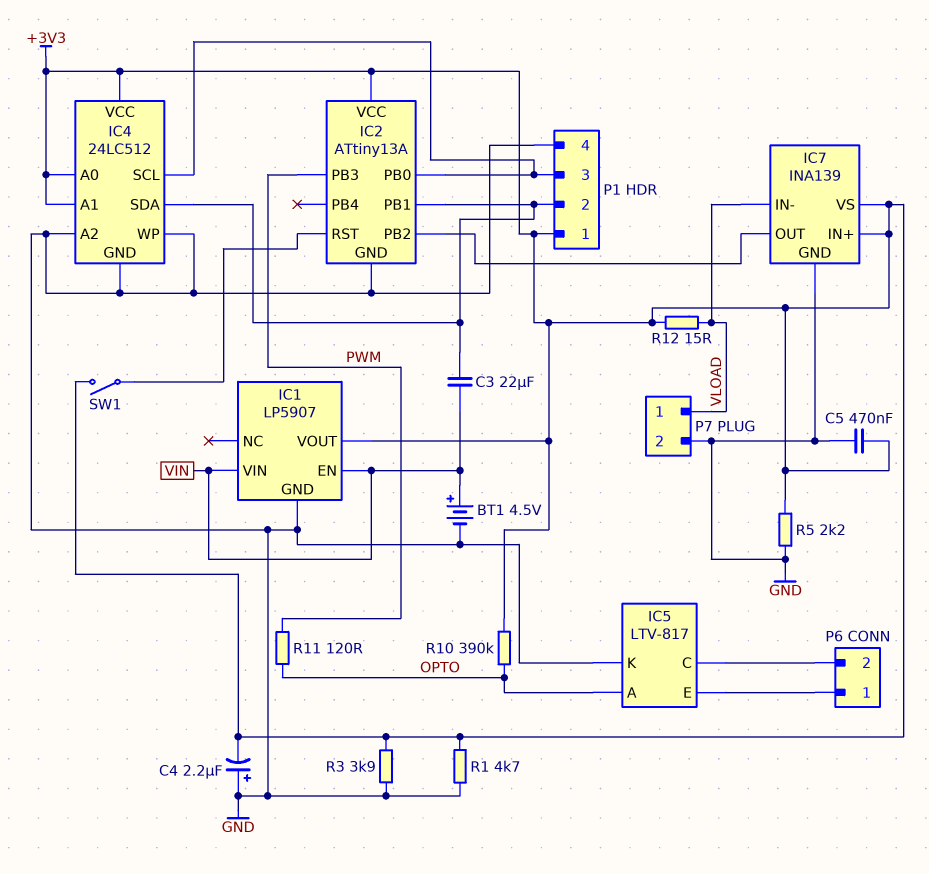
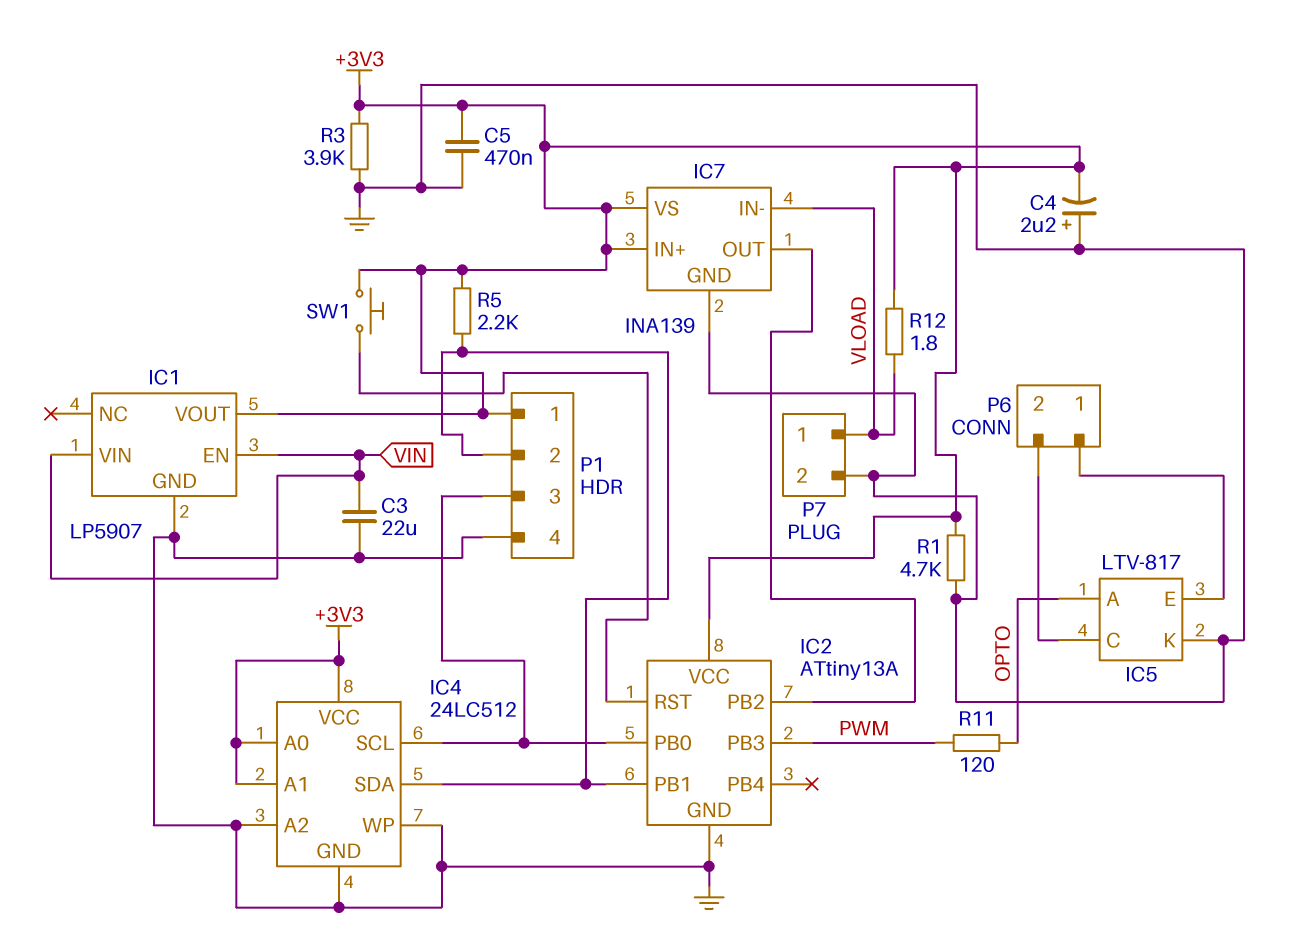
BT1: 4.5V (plus VIN, minus GND) -> none
C3: 22uF (IC2/PB1, VIN) -> 22uF (GND, VIN)
R5: 2.2k (+3V3, GND) -> 2.2k (+3V3, IC2/PB1)
R10: 390k (+3V3, OPTO) -> none
R12: 15 (+3V3, VLOAD) -> 1.8 (+3V3, VLOAD)
SW1: switch (+3V3, IC2/RST) -> button (+3V3, IC2/RST)

